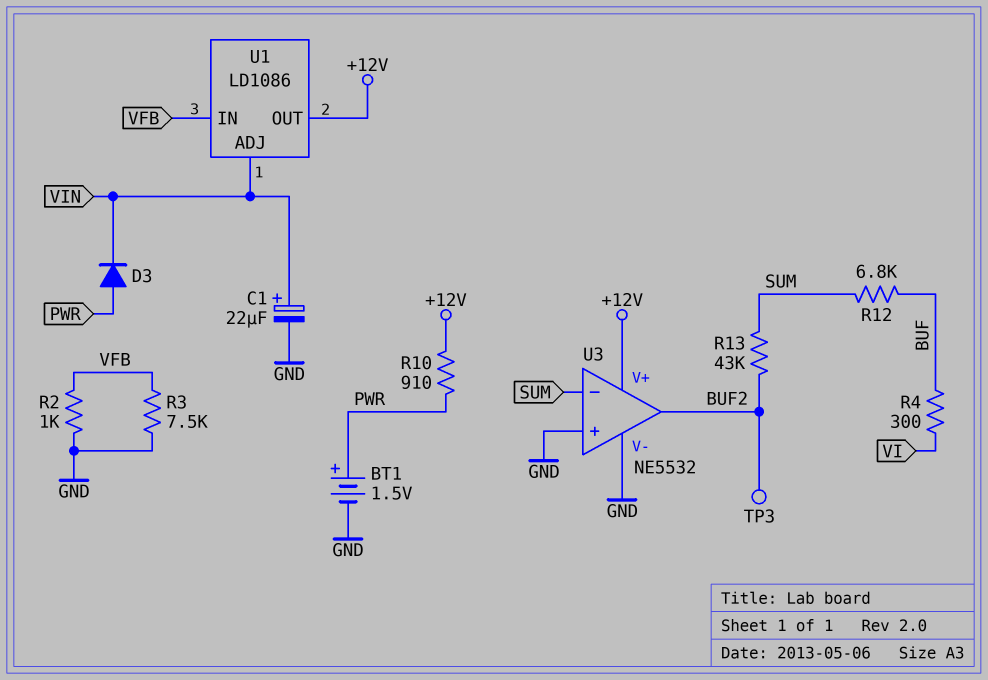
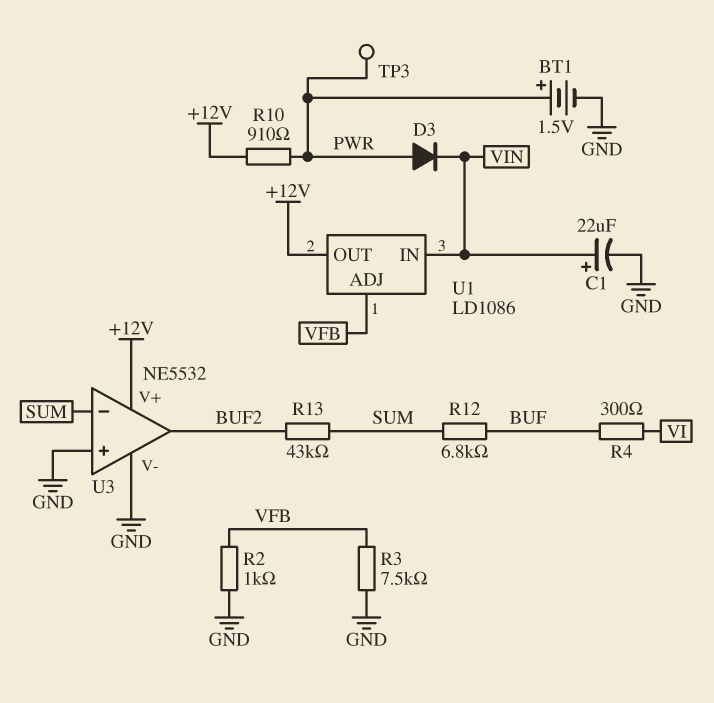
TP3: test point (BUF2) -> test point (PWR)
U1 pin ADJ: VIN -> VFB
U1 pin IN: VFB -> VIN

